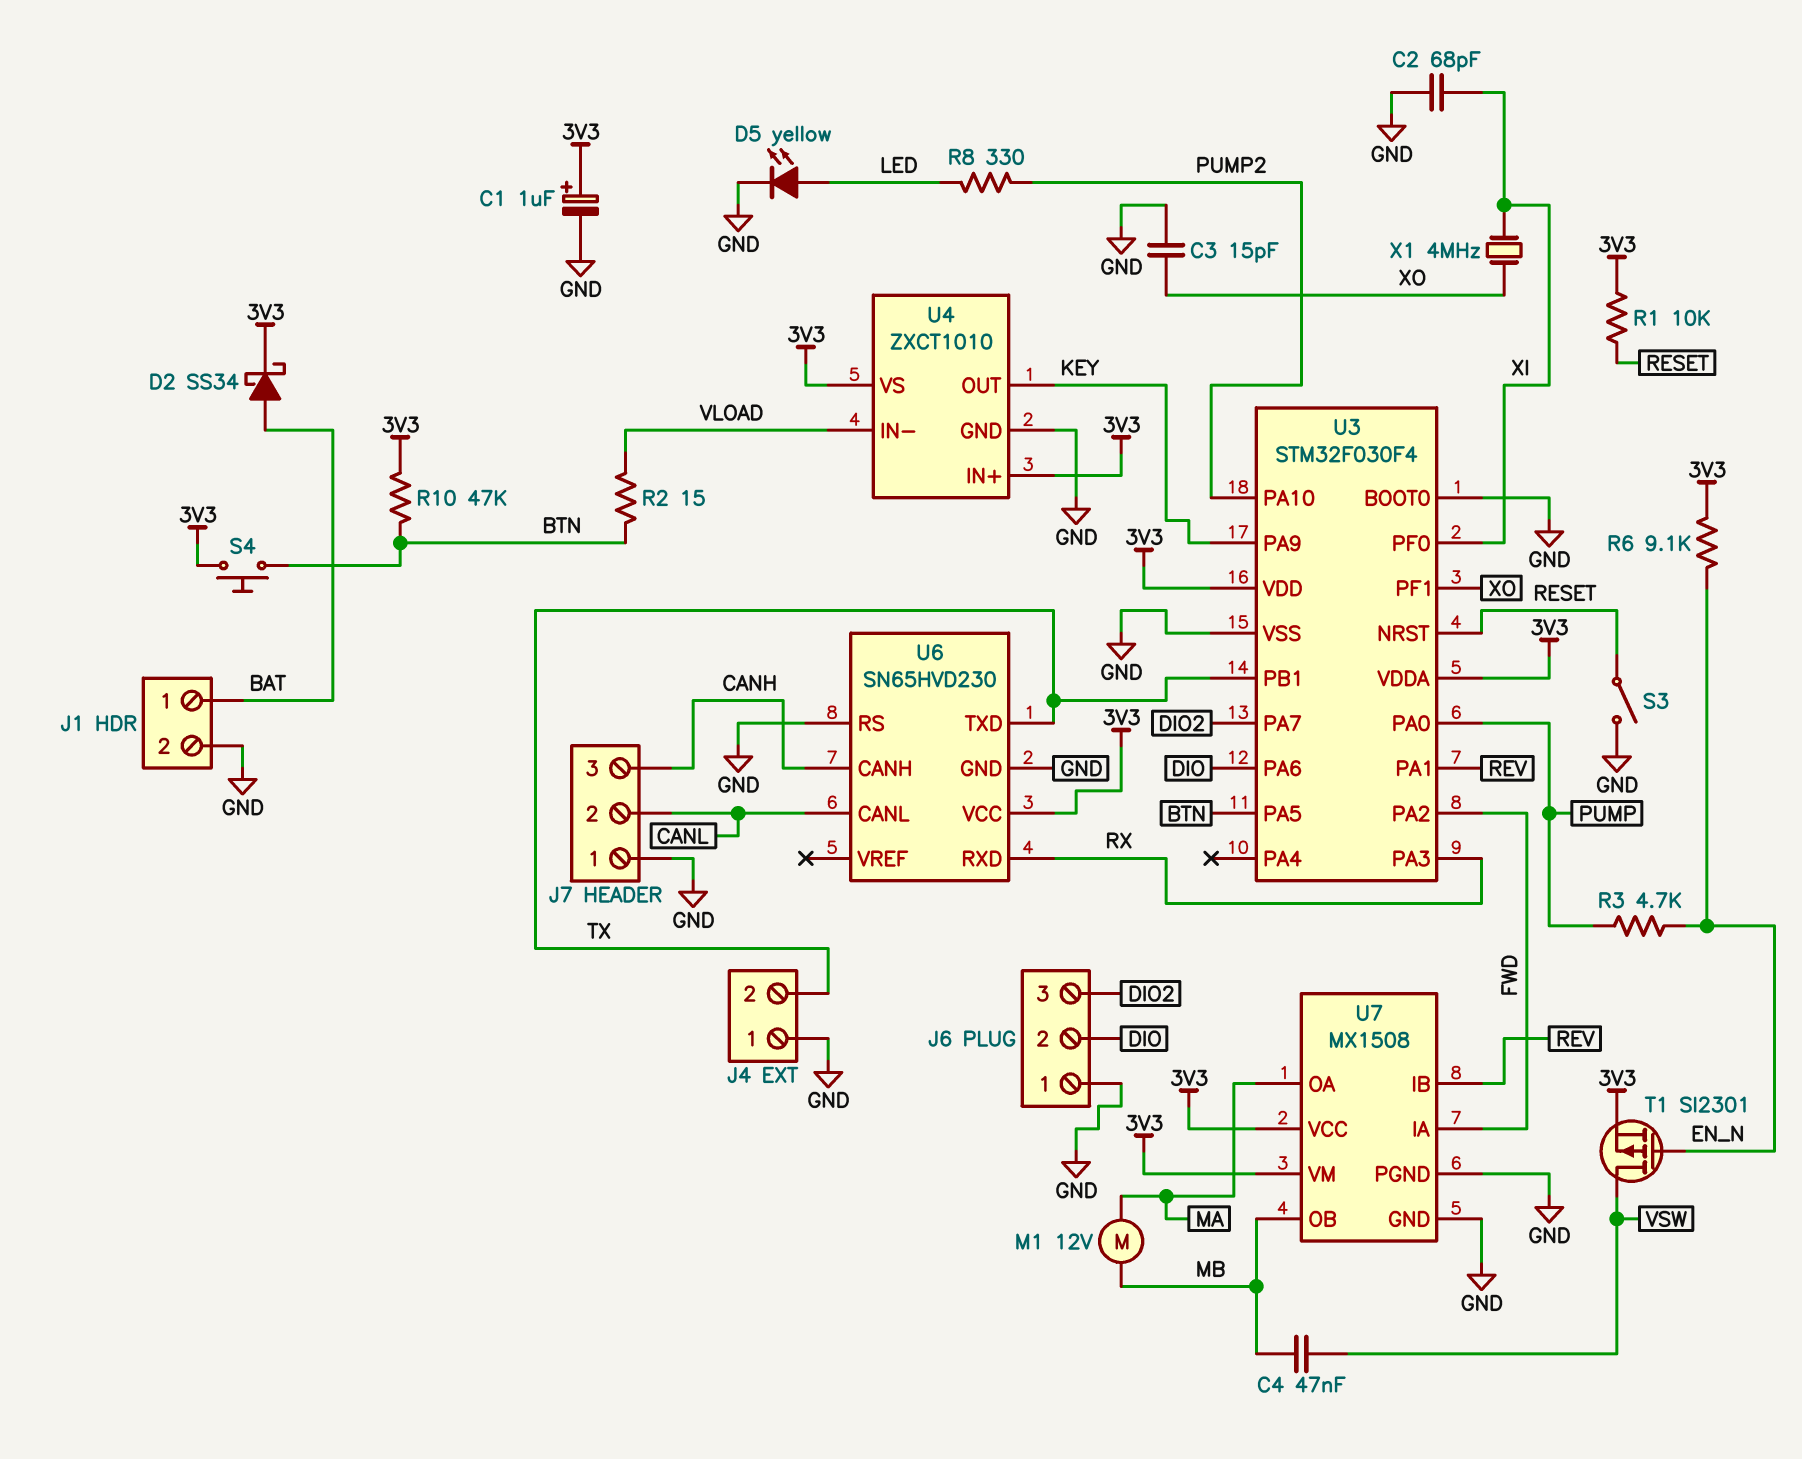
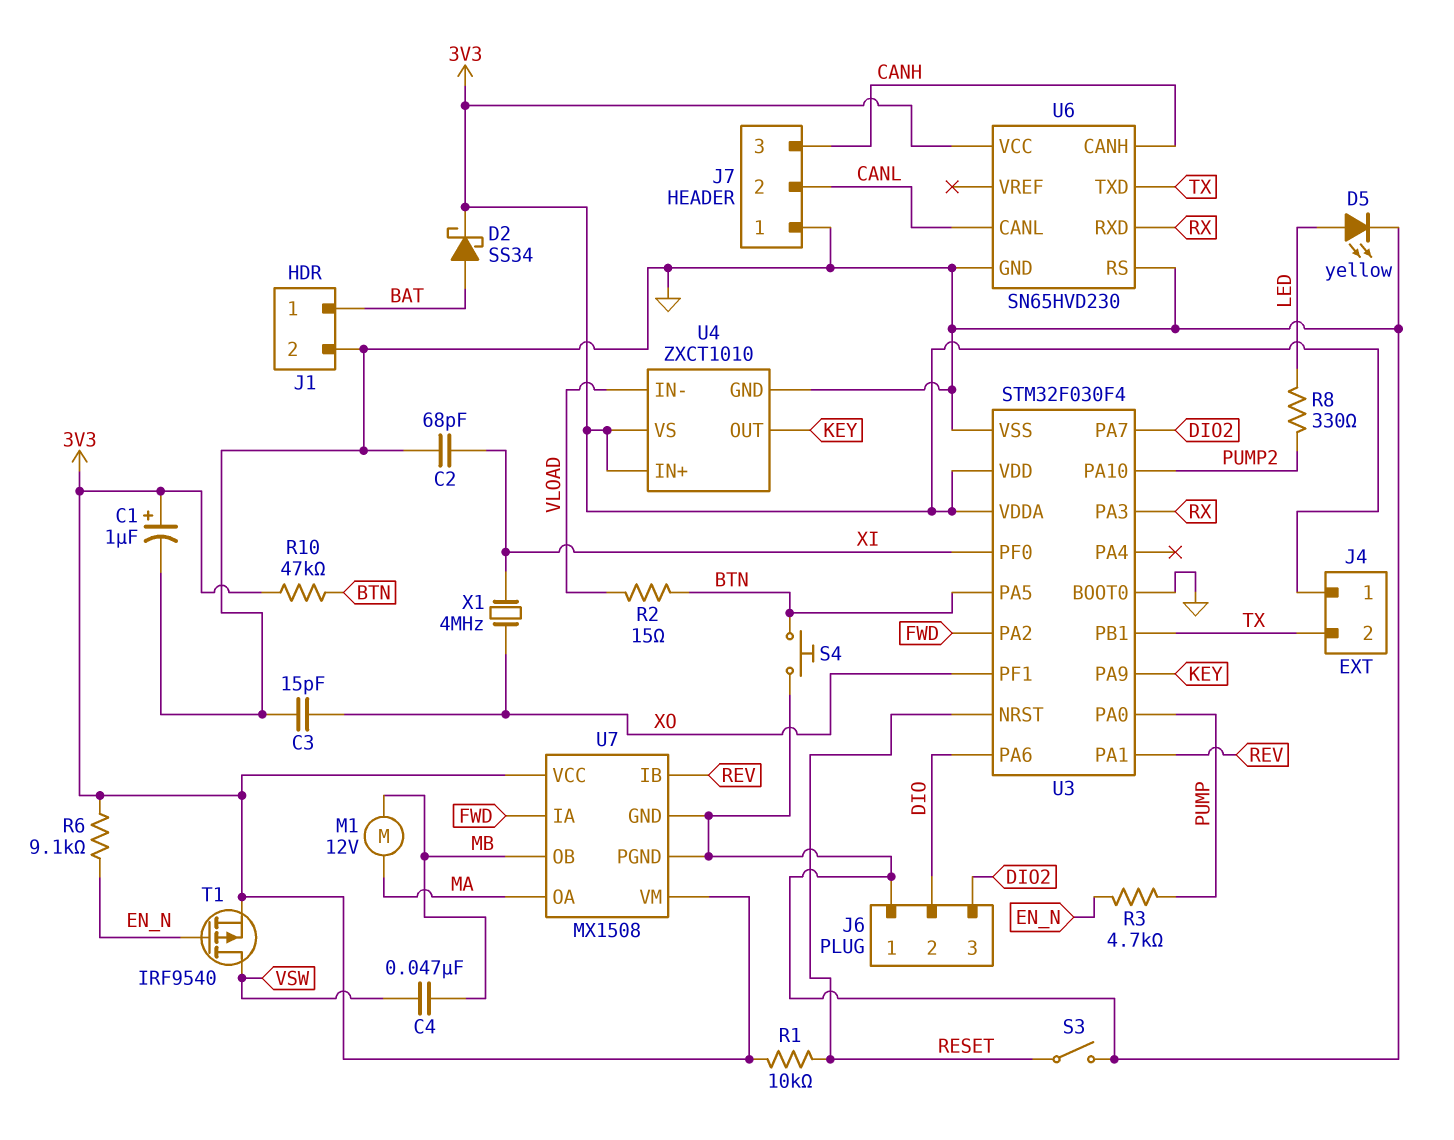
J4 pin 1: GND -> 3V3
S4: button (3V3, BTN) -> button (BTN, GND)
T1: PMOS SI2301 (G EN_N, D VSW, S 3V3) -> PMOS IRF9540 (G EN_N, D VSW, S 3V3)

